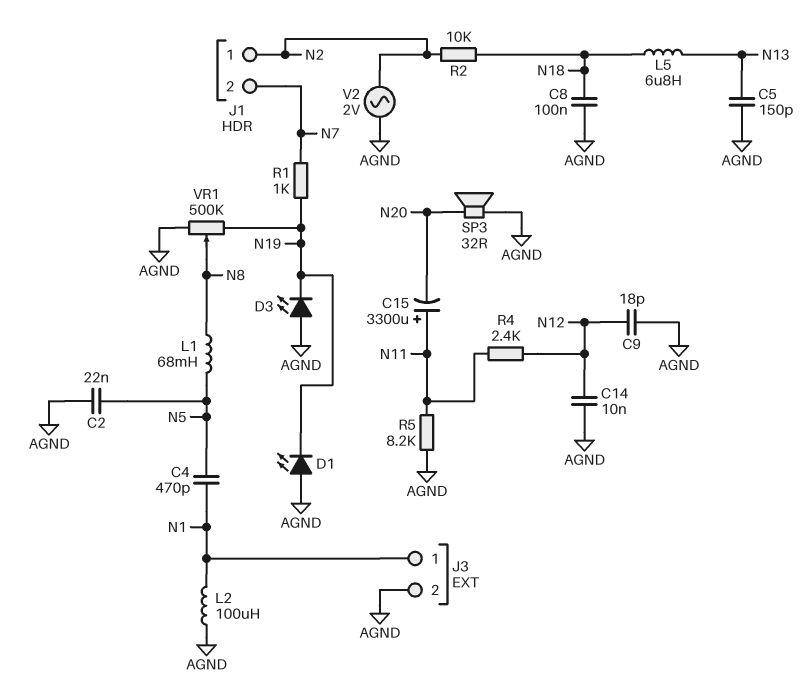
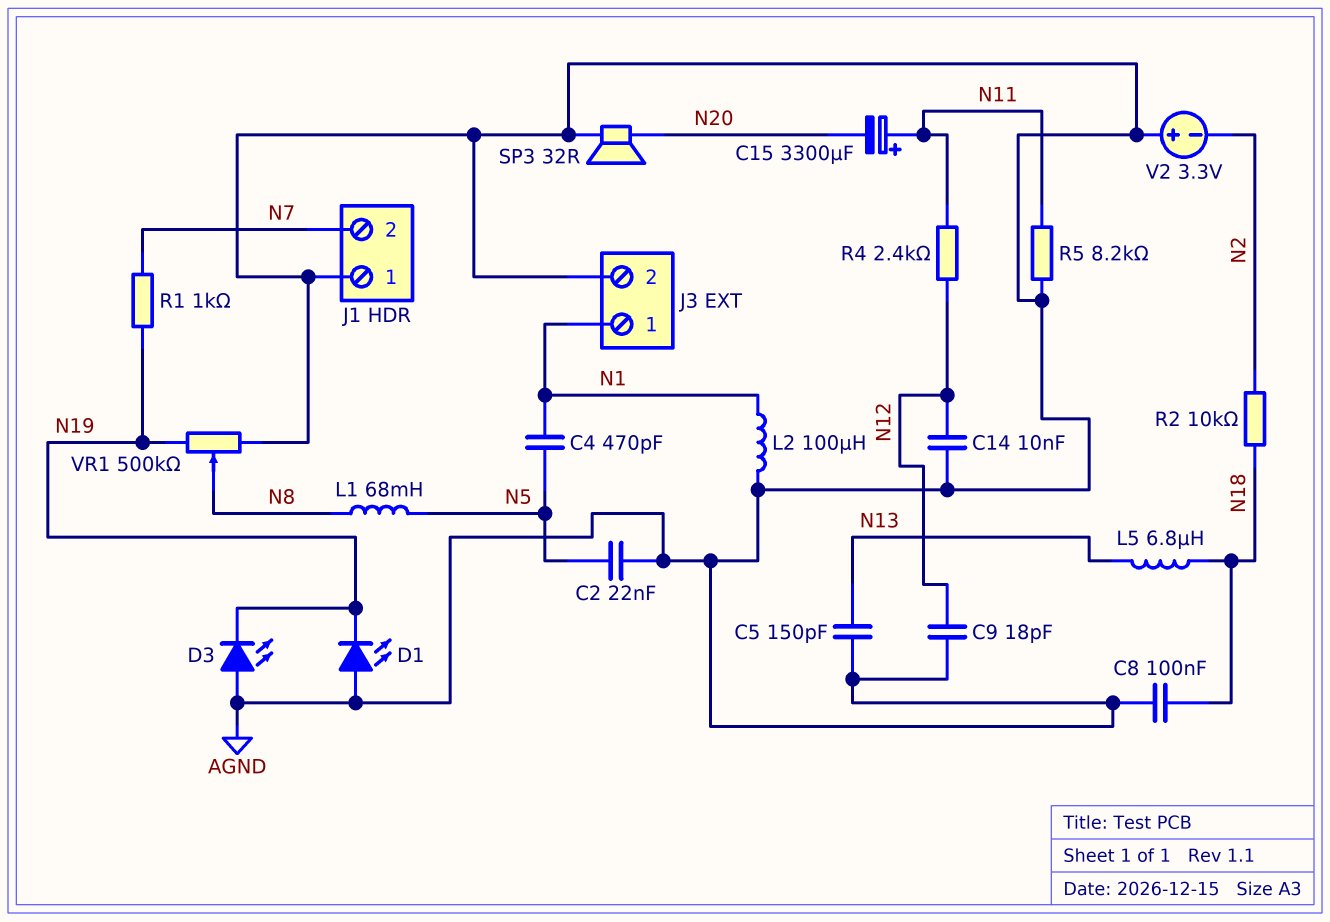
J1 pin 1: N2 -> AGND
V2: AC 2V (AGND, N2) -> 3.3V (plus AGND, minus N2)

